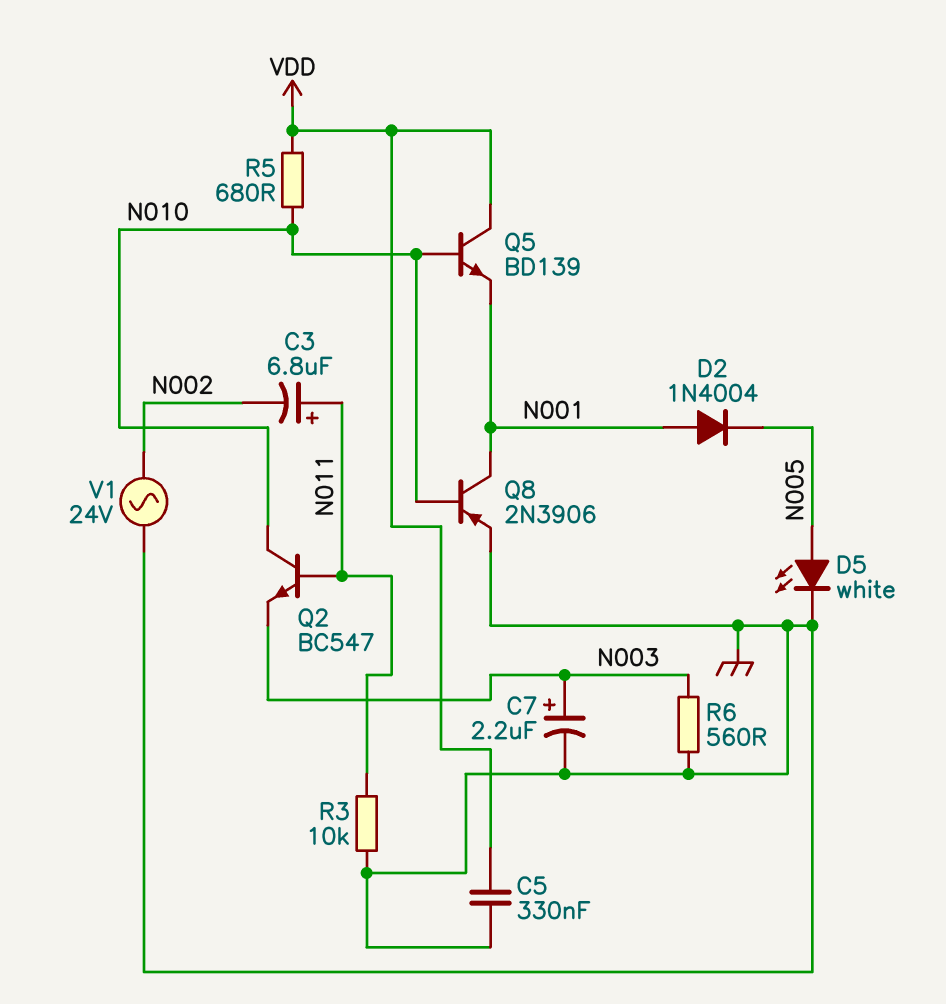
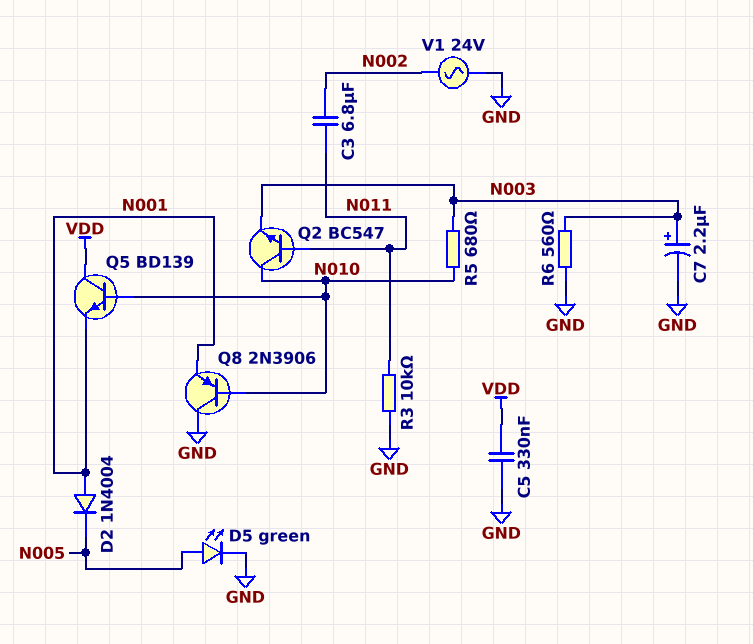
C3: 6.8uF (plus N011, minus N002) -> 6.8uF (N002, N011)
D5: LED white (A N005, K GND) -> LED green (A N005, K GND)
Q8: PNP 2N3906 (B N010, C N001, E GND) -> PNP 2N3906 (B N010, C GND, E N001)
R5: 680 (N010, VDD) -> 680 (N003, N010)

